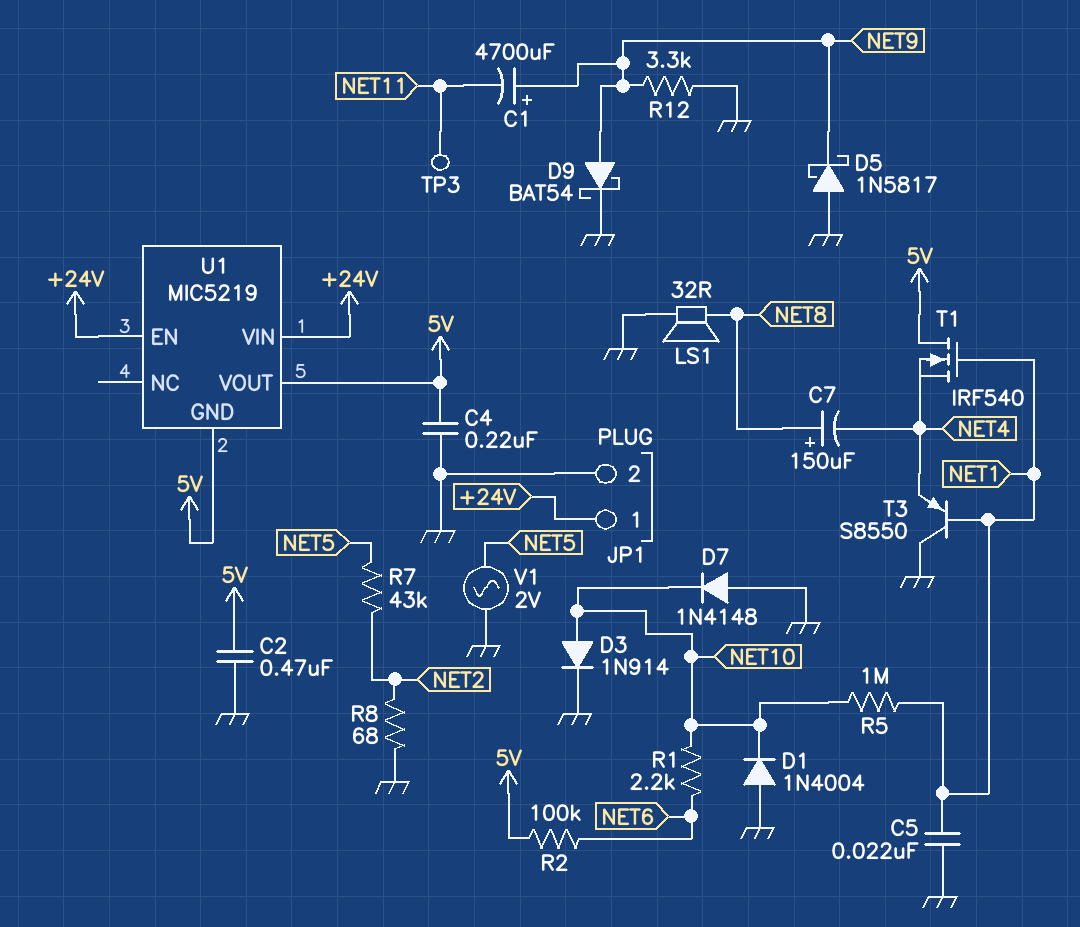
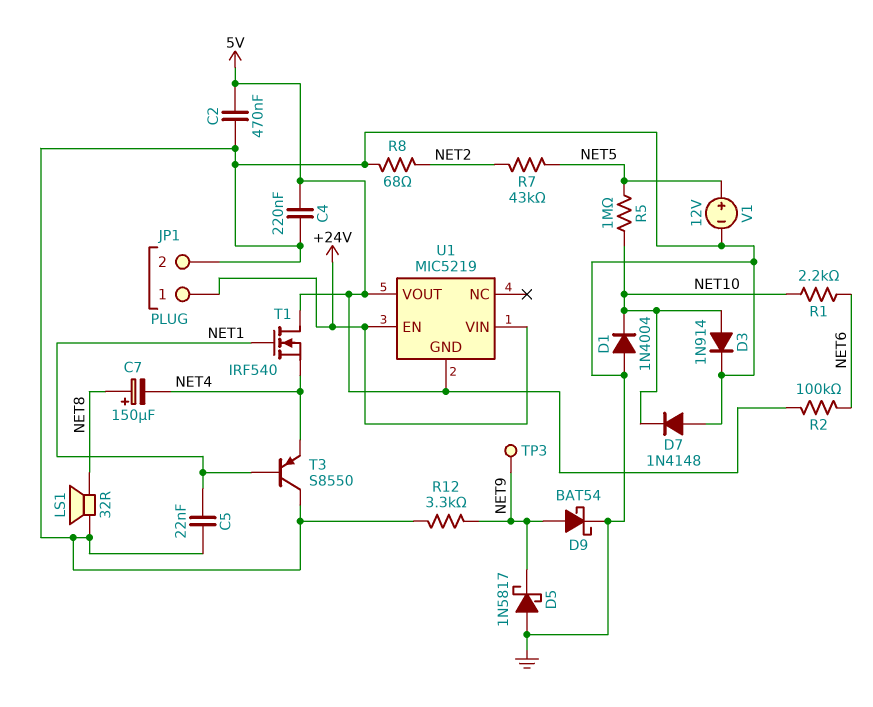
C1: 4700uF (plus NET9, minus NET11) -> none
R5: 1M (NET1, NET10) -> 1M (NET5, NET10)
TP3: test point (NET11) -> test point (NET9)
V1: AC 2V (GND, NET5) -> 12V (plus NET5, minus GND)

